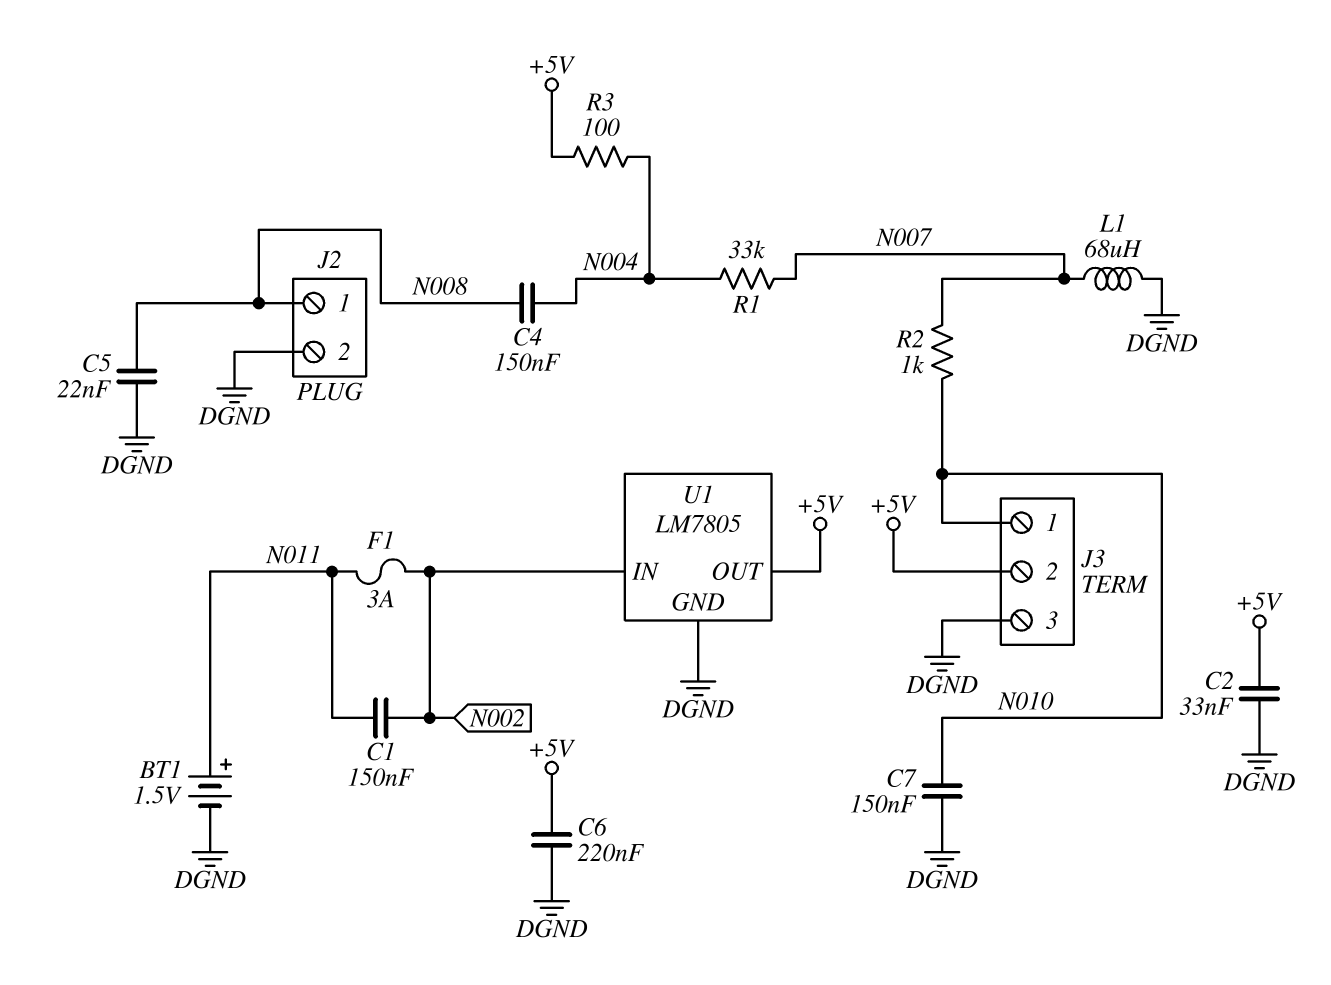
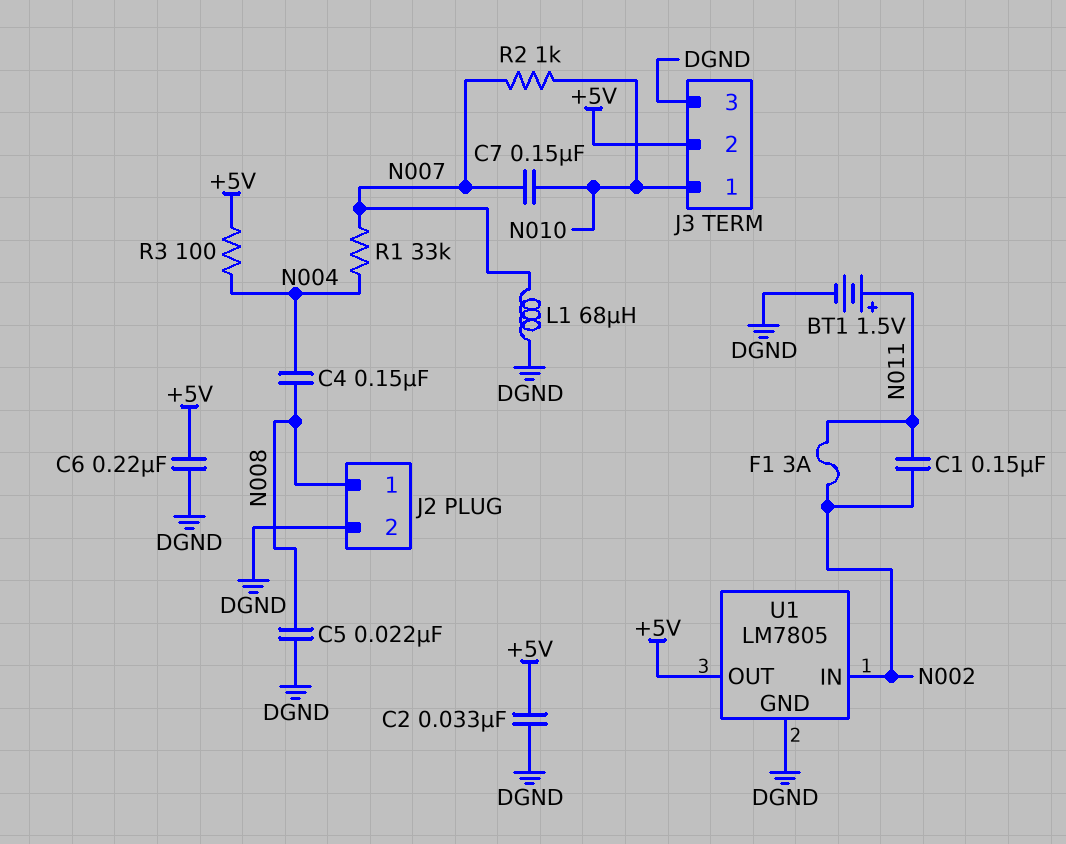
C7: 150nF (DGND, N010) -> 150nF (N007, N010)

